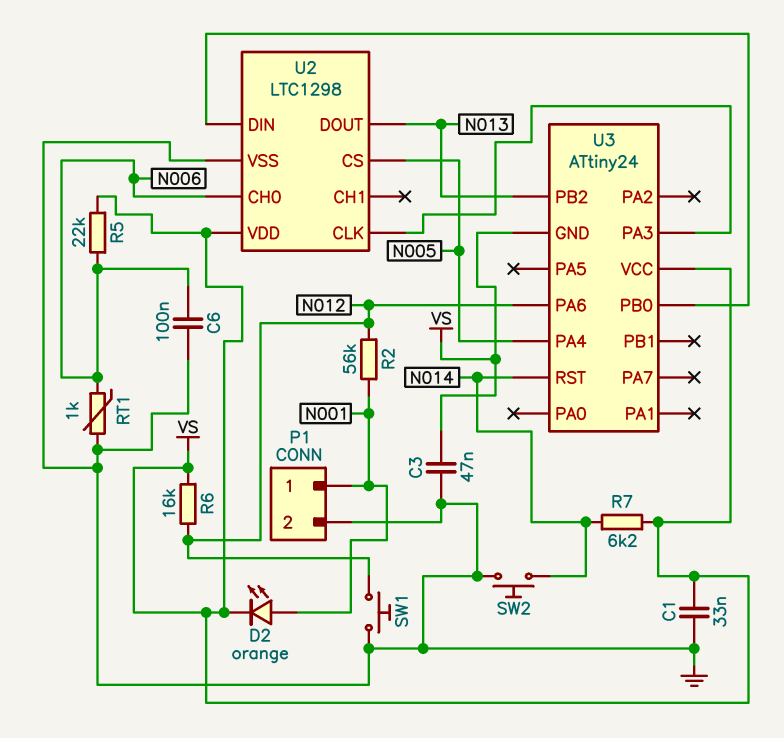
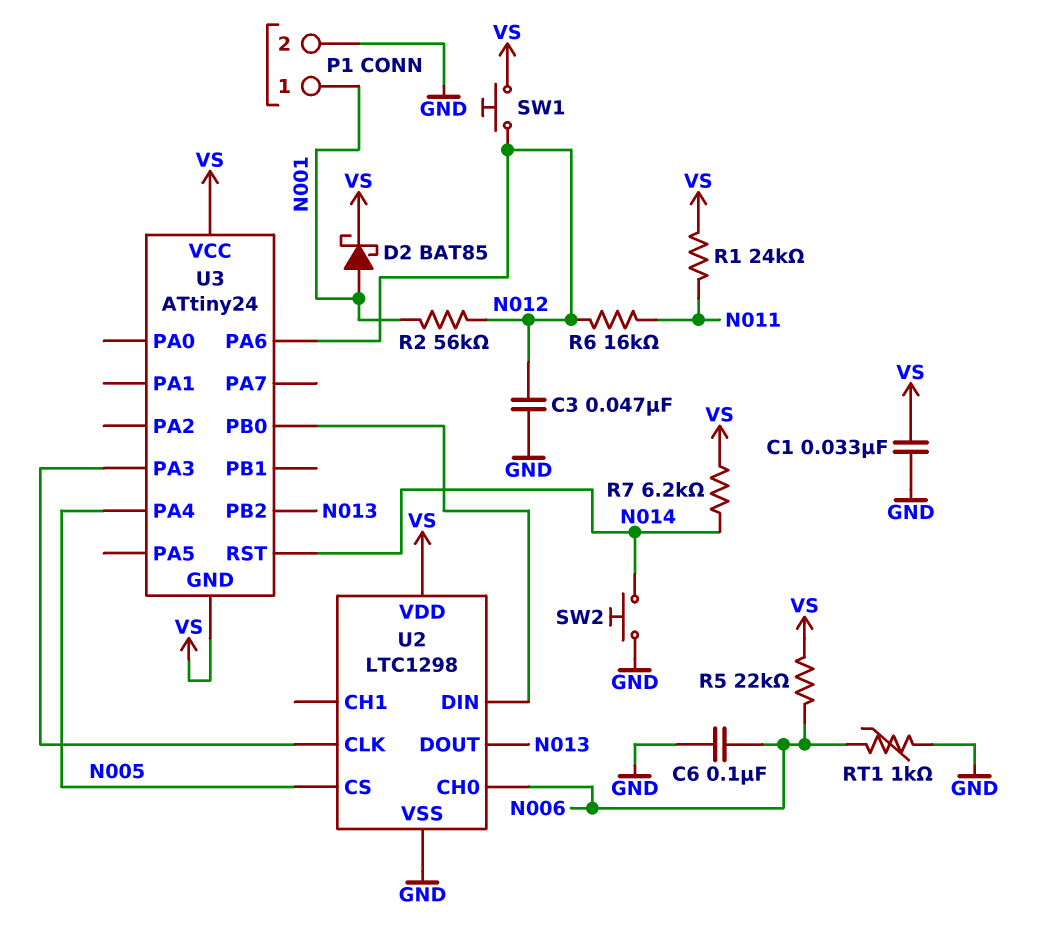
C3: 47nF (GND, VS) -> 47nF (GND, N012)
D2: LED orange (A N001, K VS) -> schottky BAT85 (A N001, K VS)
R1: none -> 24k (N011, VS)
R6: 16k (N012, VS) -> 16k (N011, N012)
SW1: button (GND, N012) -> button (N012, VS)

